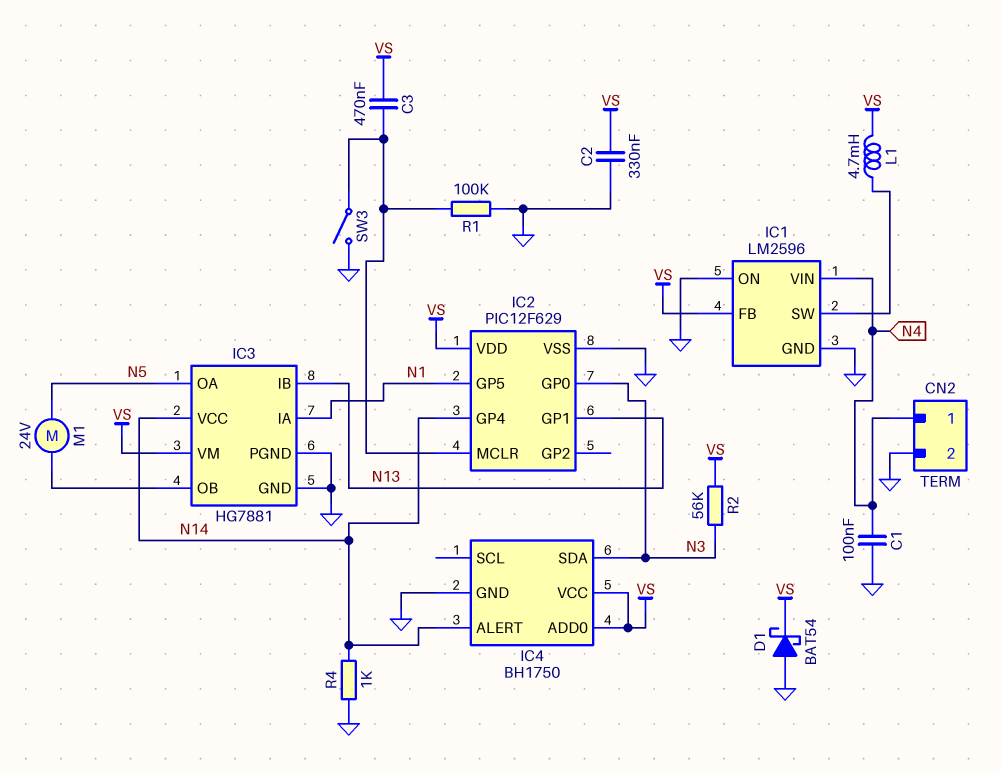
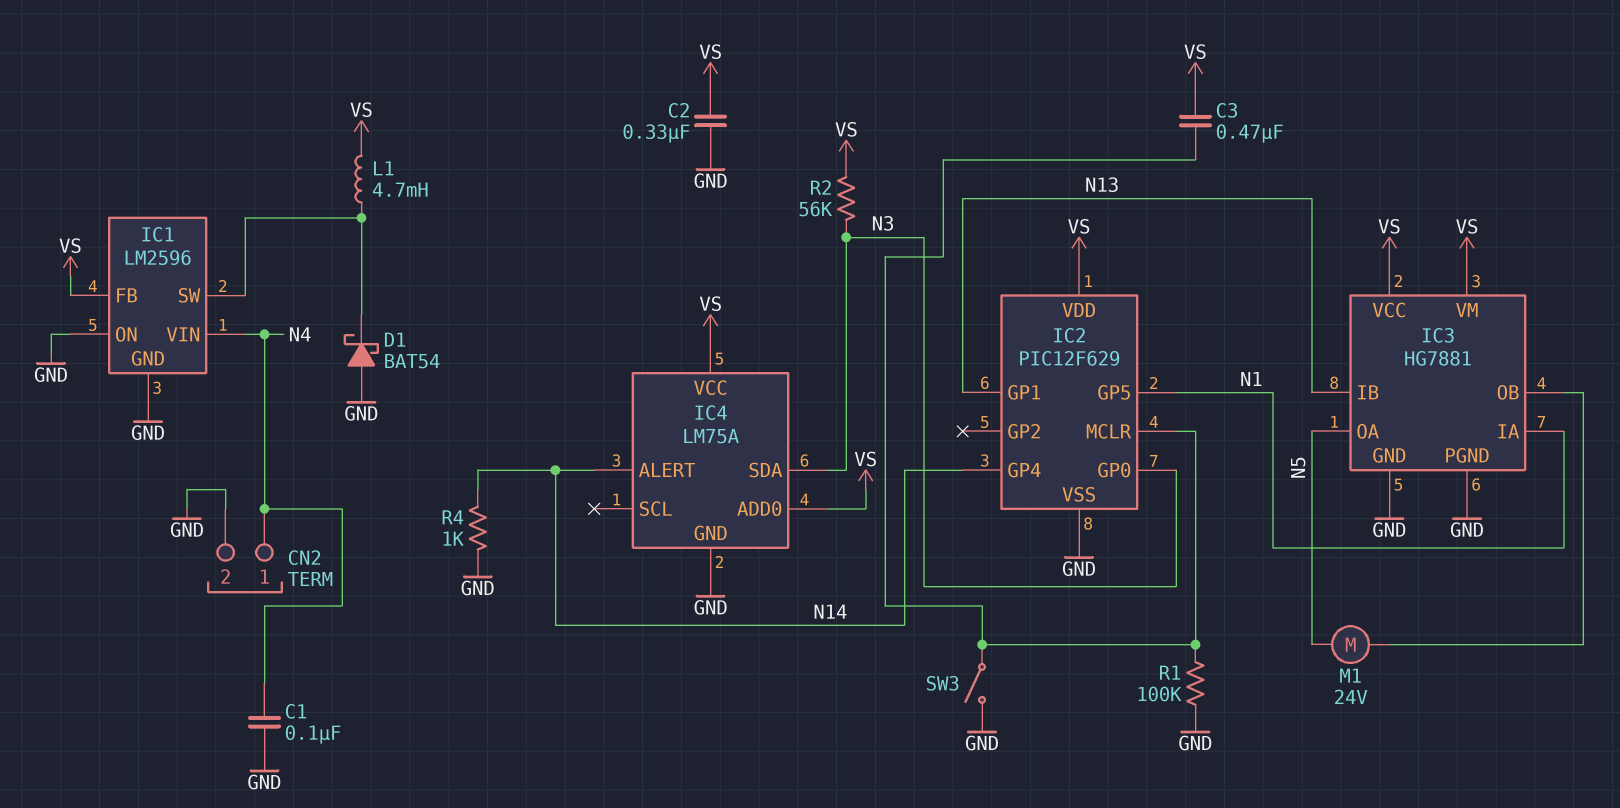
D1: schottky BAT54 (A GND, K VS) -> schottky BAT54 (A GND, K IC1/SW)
IC3 pin VCC: N14 -> VS
IC4: BH1750 -> LM75A

